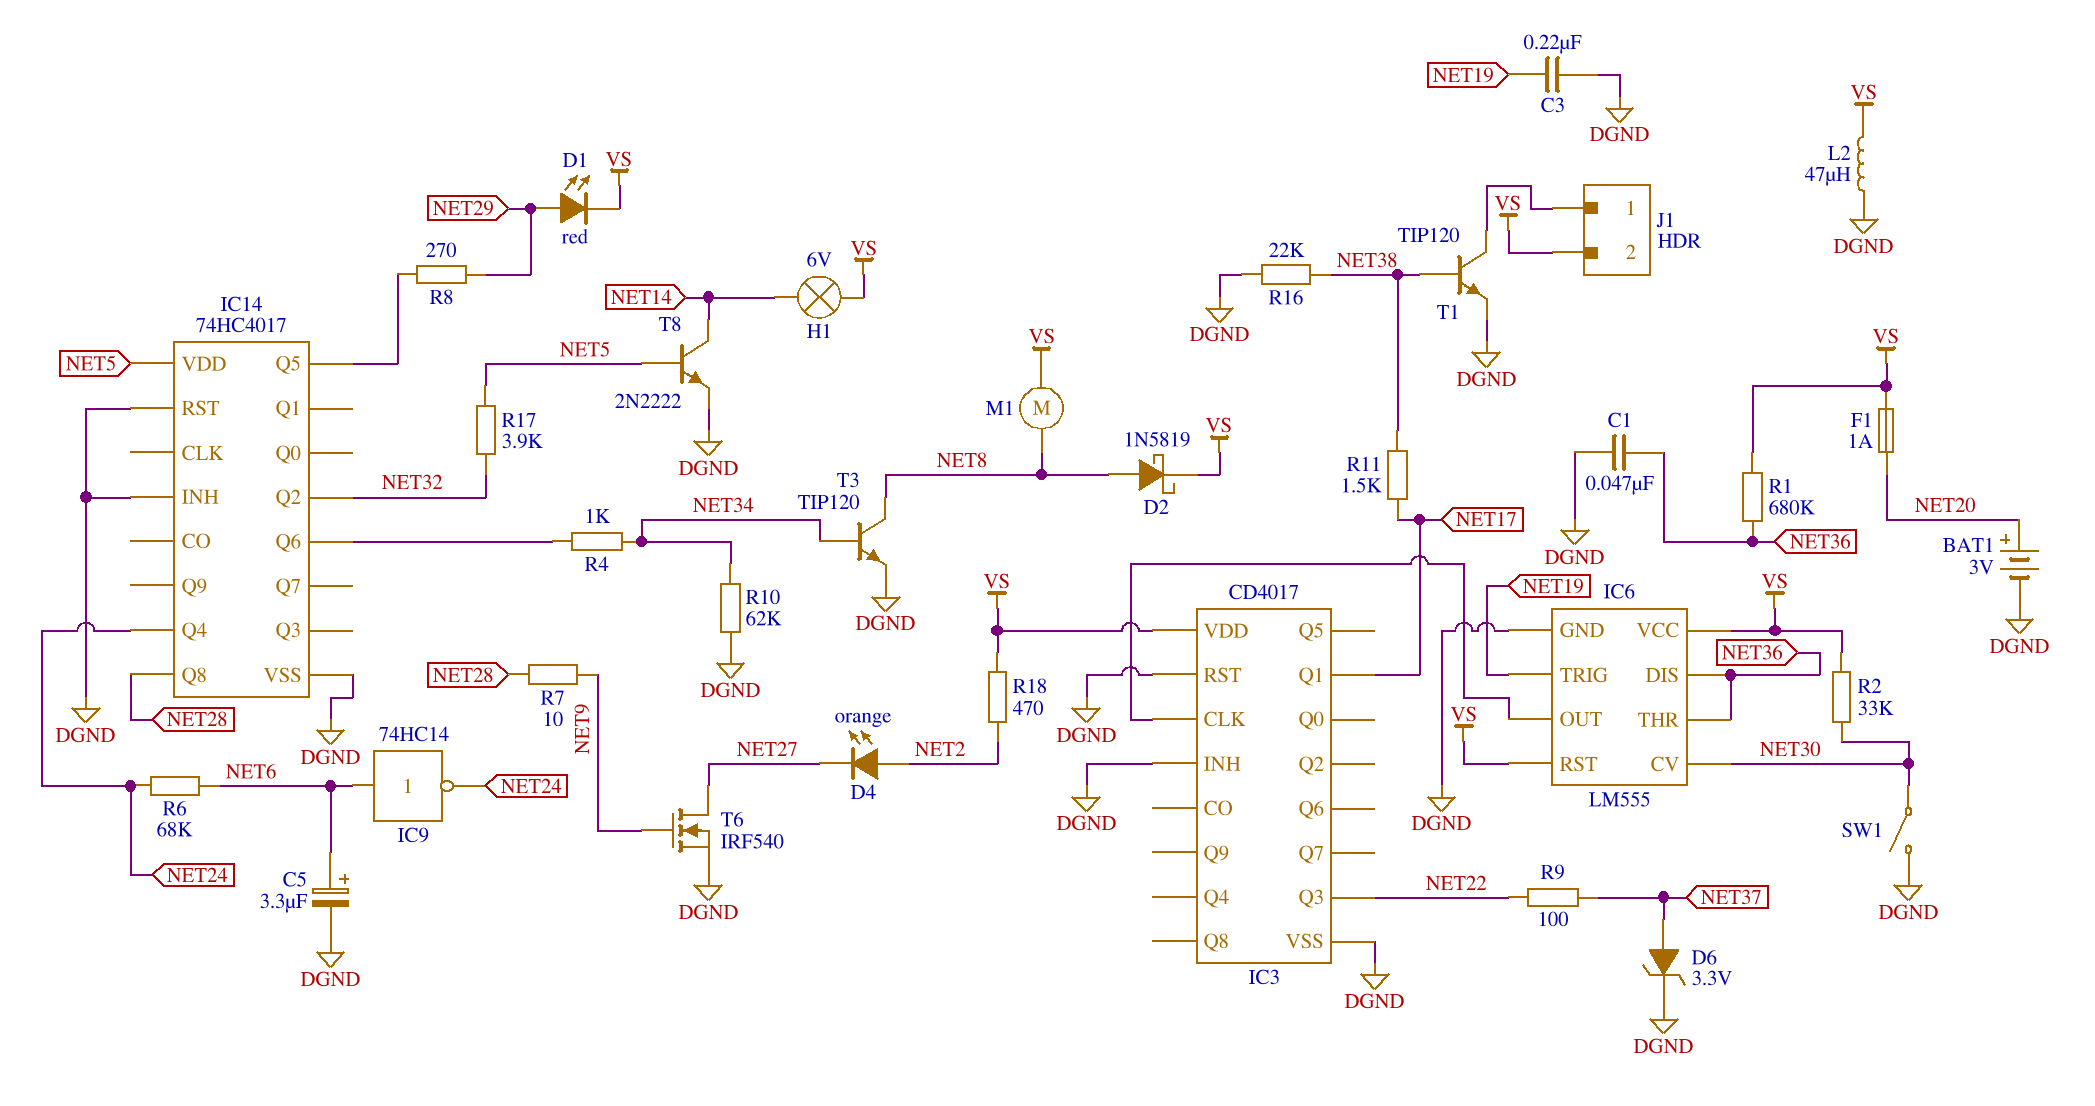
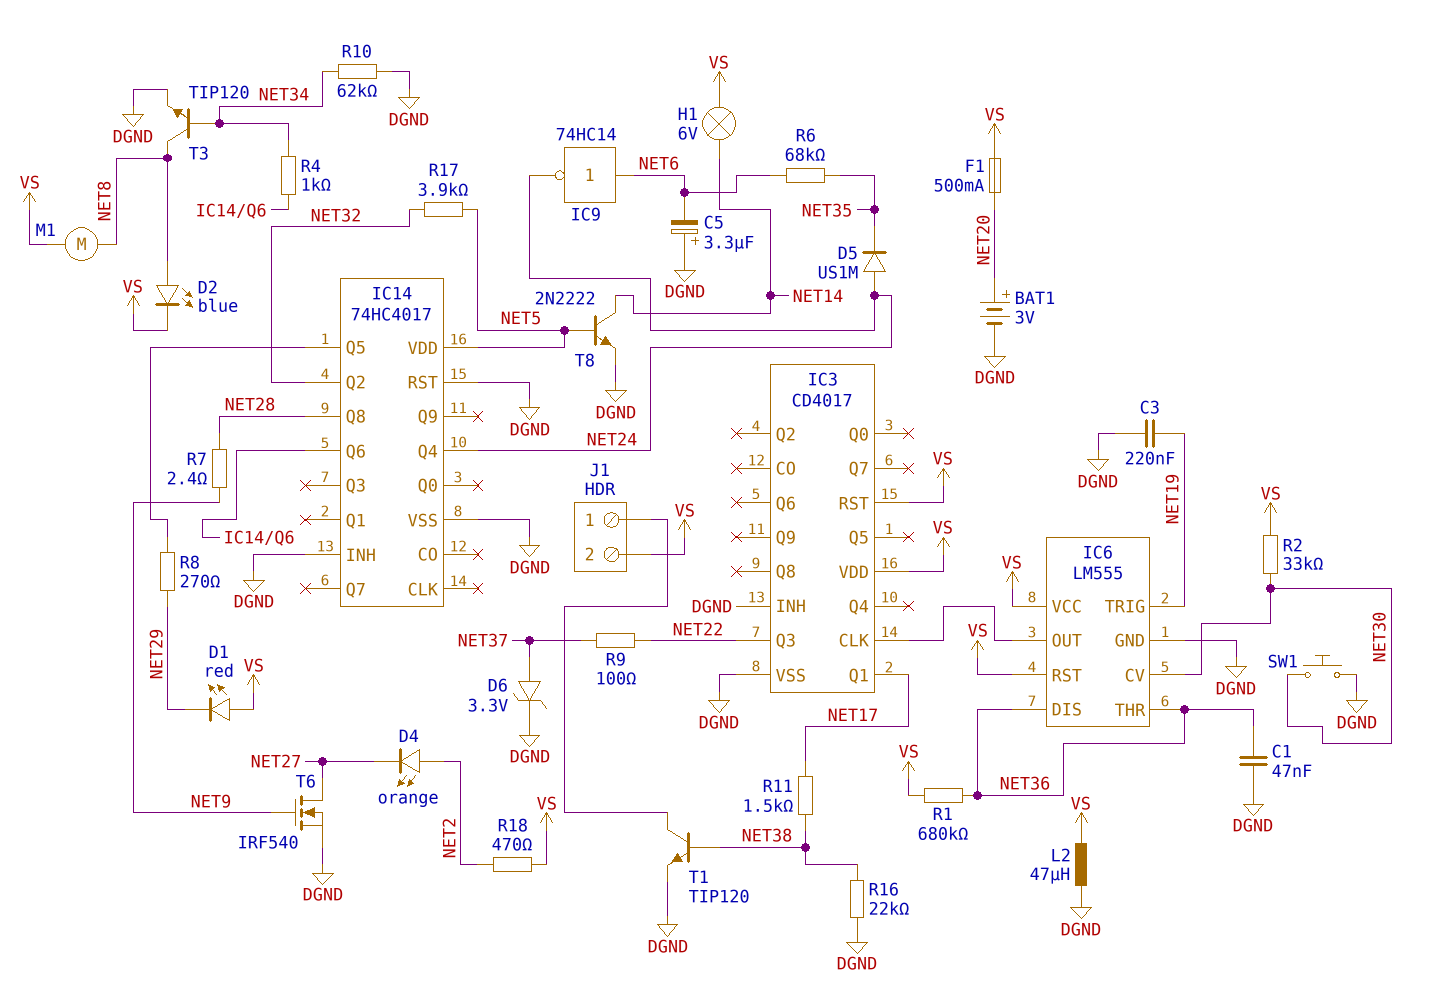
C5: 3.3uF (plus NET6, minus DGND) -> 3.3uF (plus DGND, minus NET6)
D1: LED red (A NET29, K VS) -> LED red (A VS, K NET29)
D2: schottky 1N5819 (A NET8, K VS) -> LED blue (A NET8, K VS)
D5: none -> diode US1M (A NET24, K NET35)
F1: 1A (NET20, VS) -> 500mA (NET20, VS)
IC3 pin RST: DGND -> VS
R6: 68k (NET6, NET24) -> 68k (NET6, NET35)
R7: 10 (NET9, NET28) -> 2.4 (NET9, NET28)
SW1: switch (DGND, NET30) -> button (DGND, NET30)

